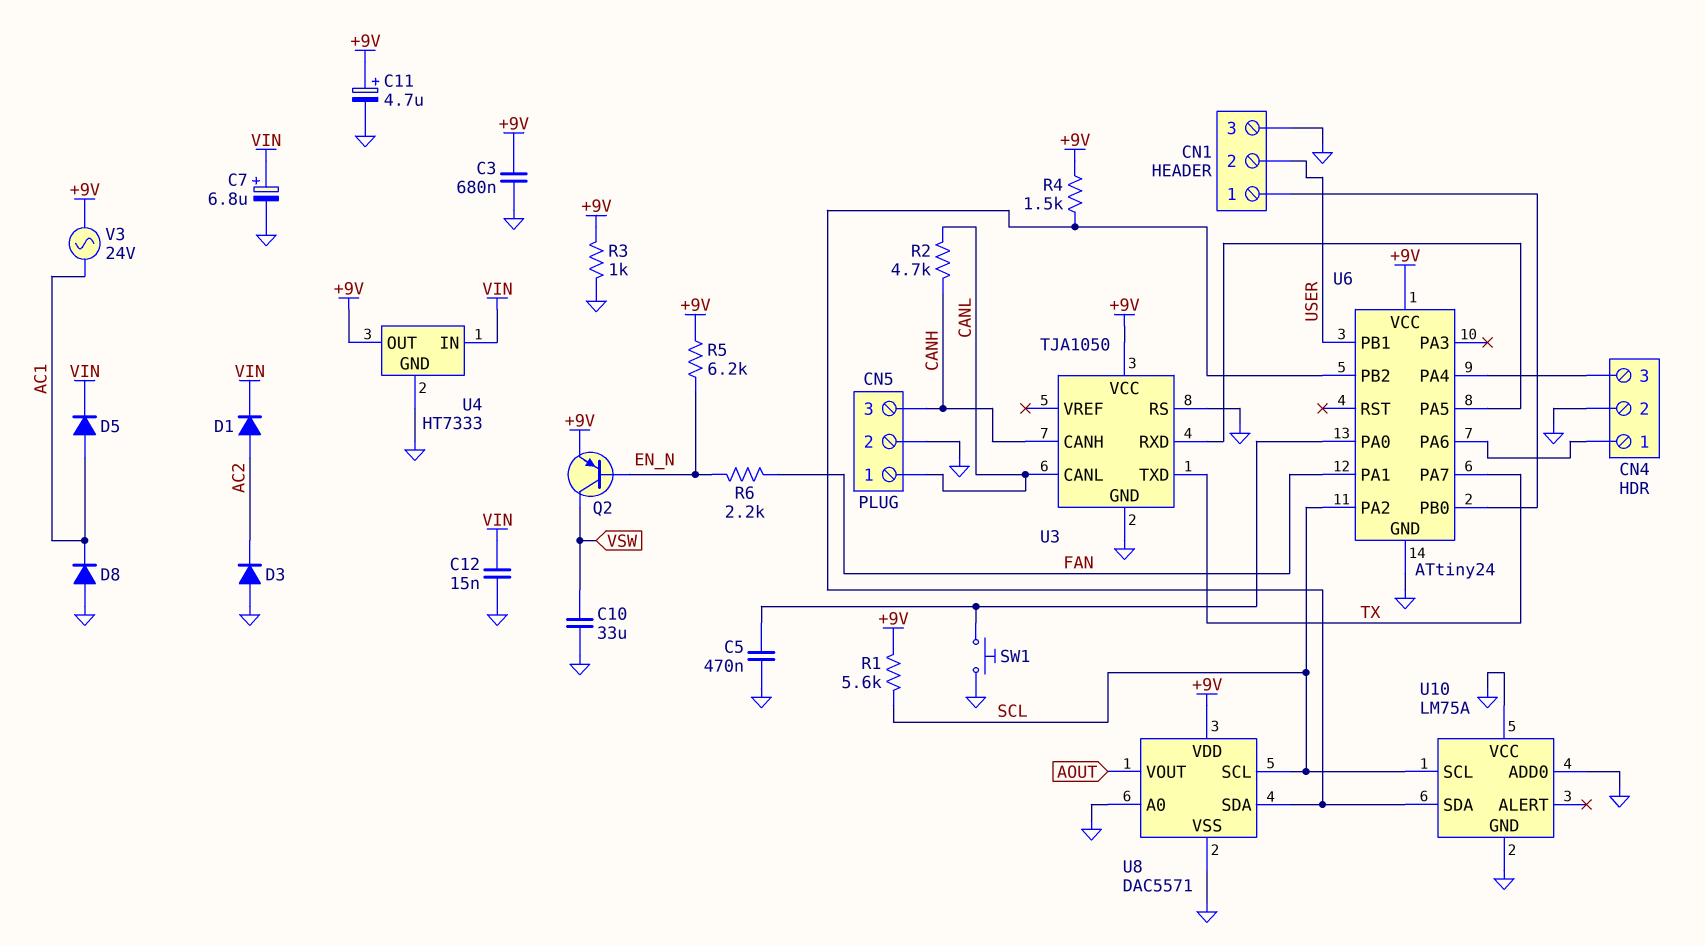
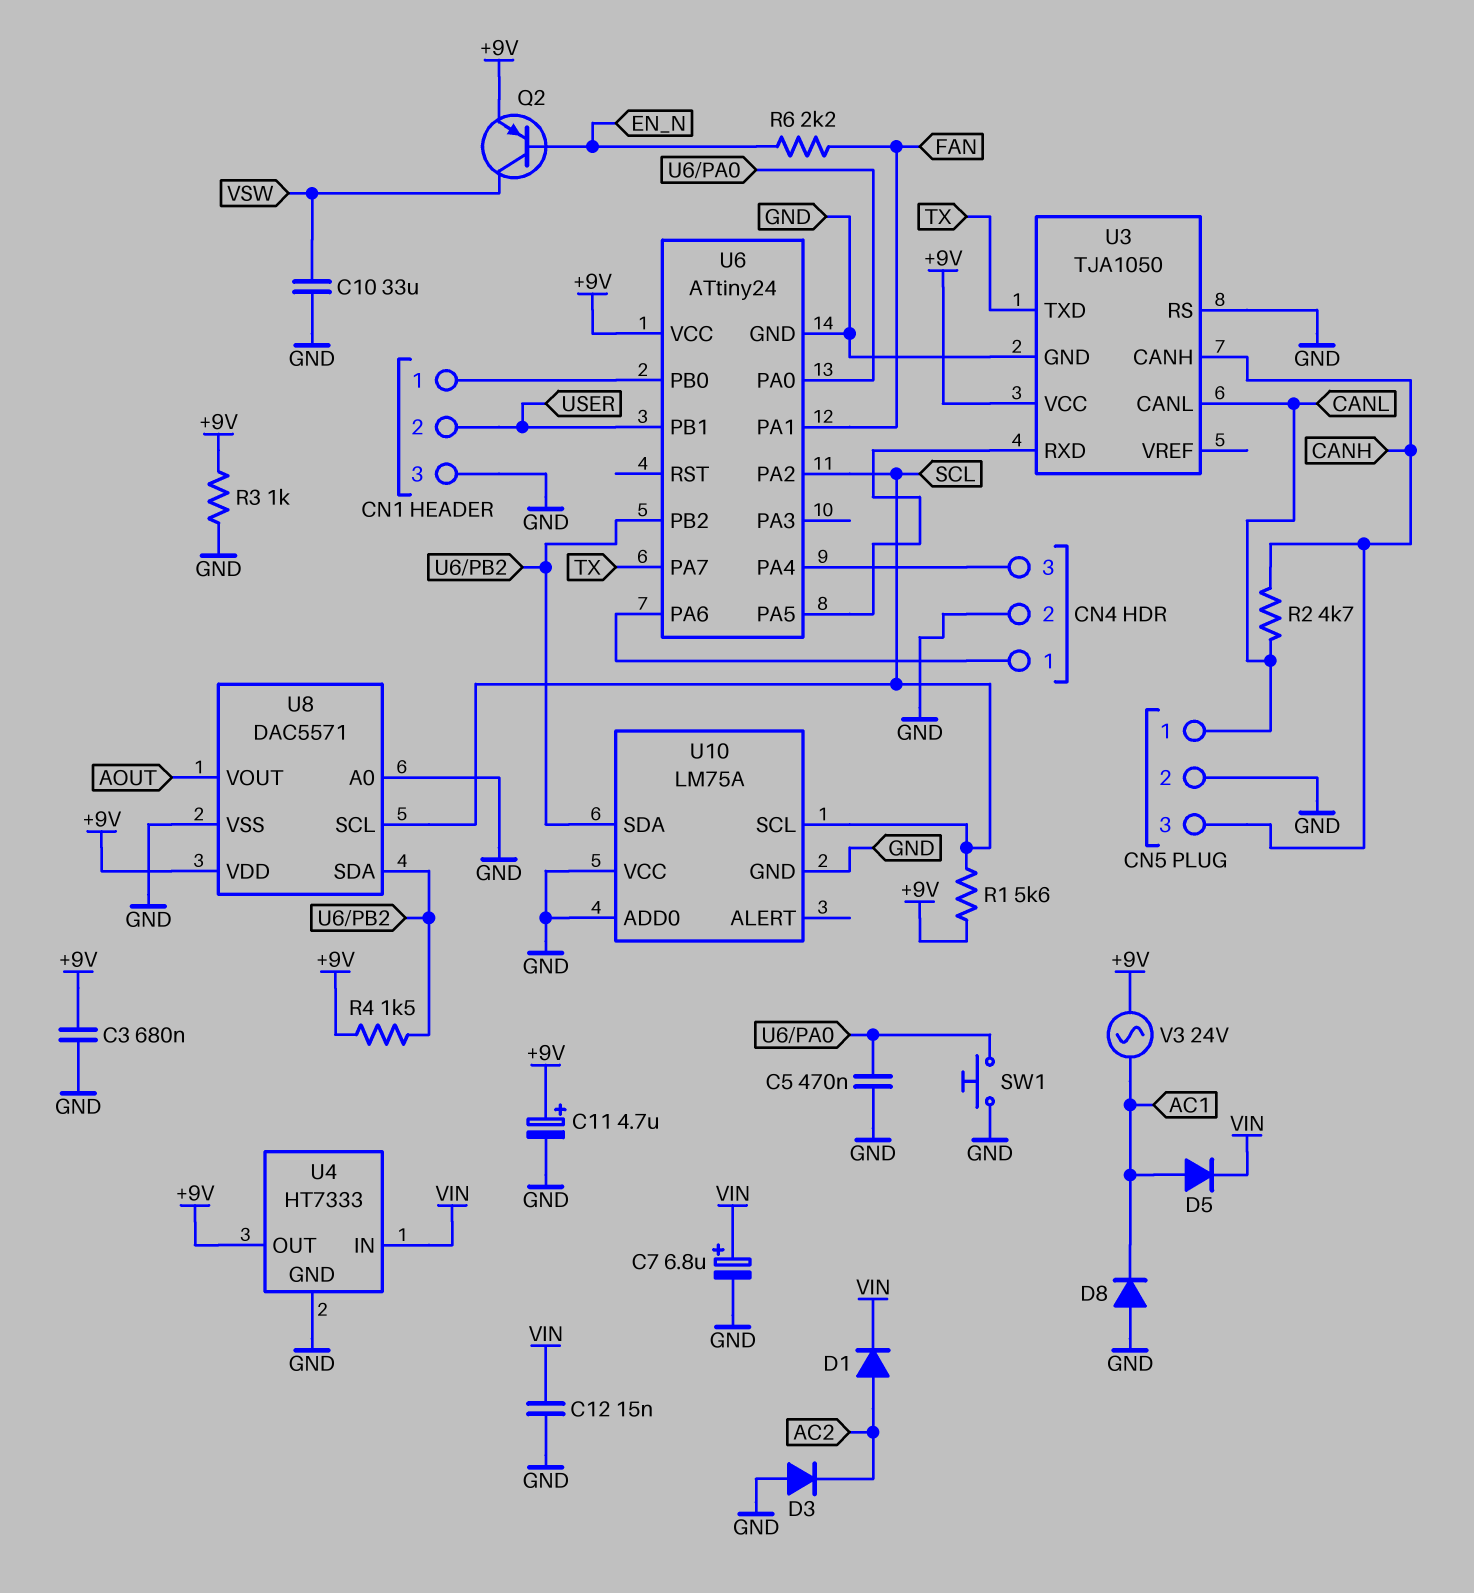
R5: 6.2k (+9V, EN_N) -> none

